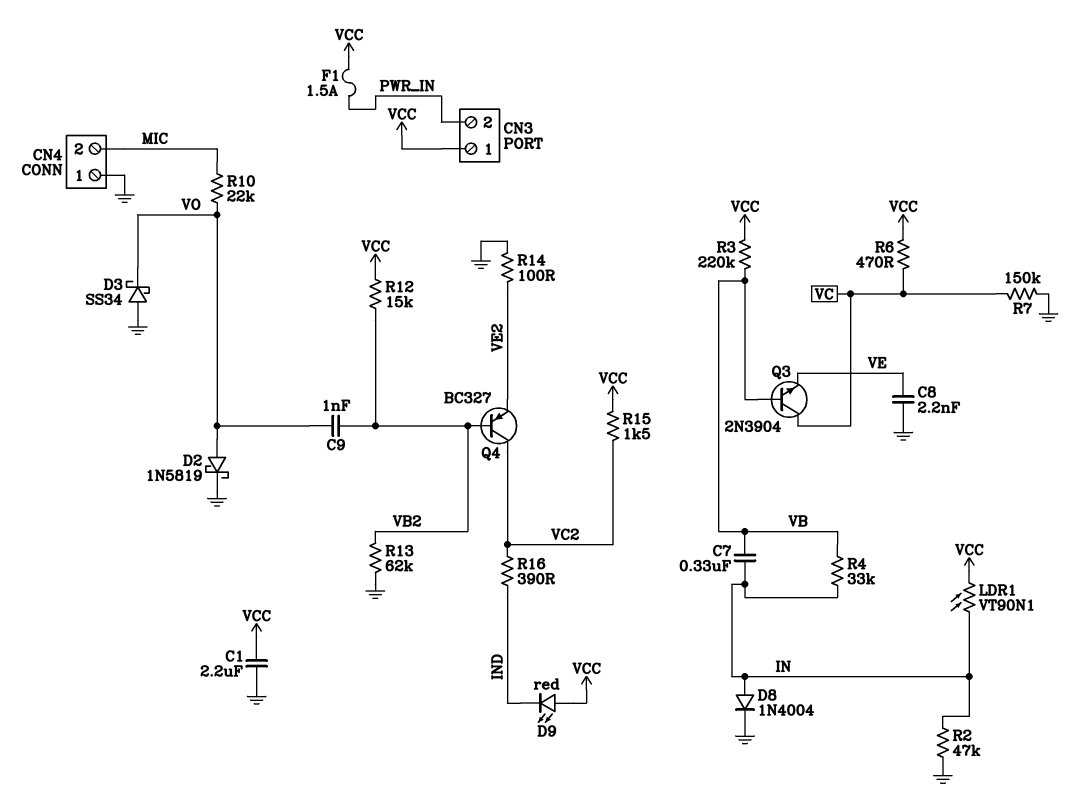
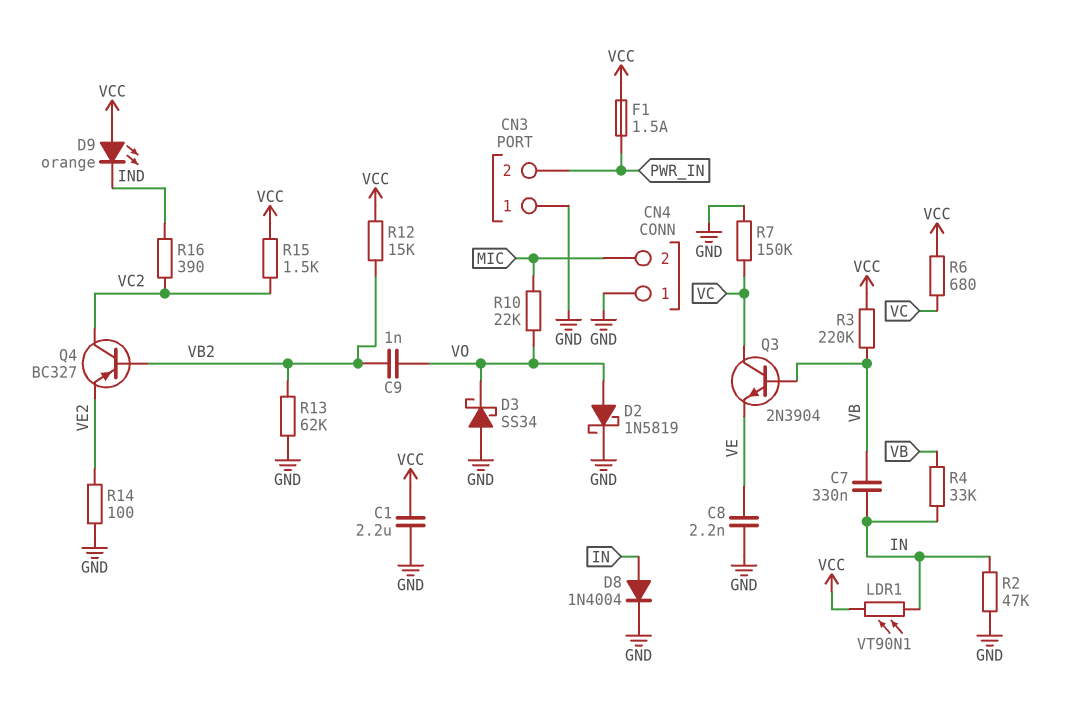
CN3 pin 1: VCC -> GND
D9: LED red (A VCC, K IND) -> LED orange (A VCC, K IND)
R6: 470 (VC, VCC) -> 680 (VC, VCC)

